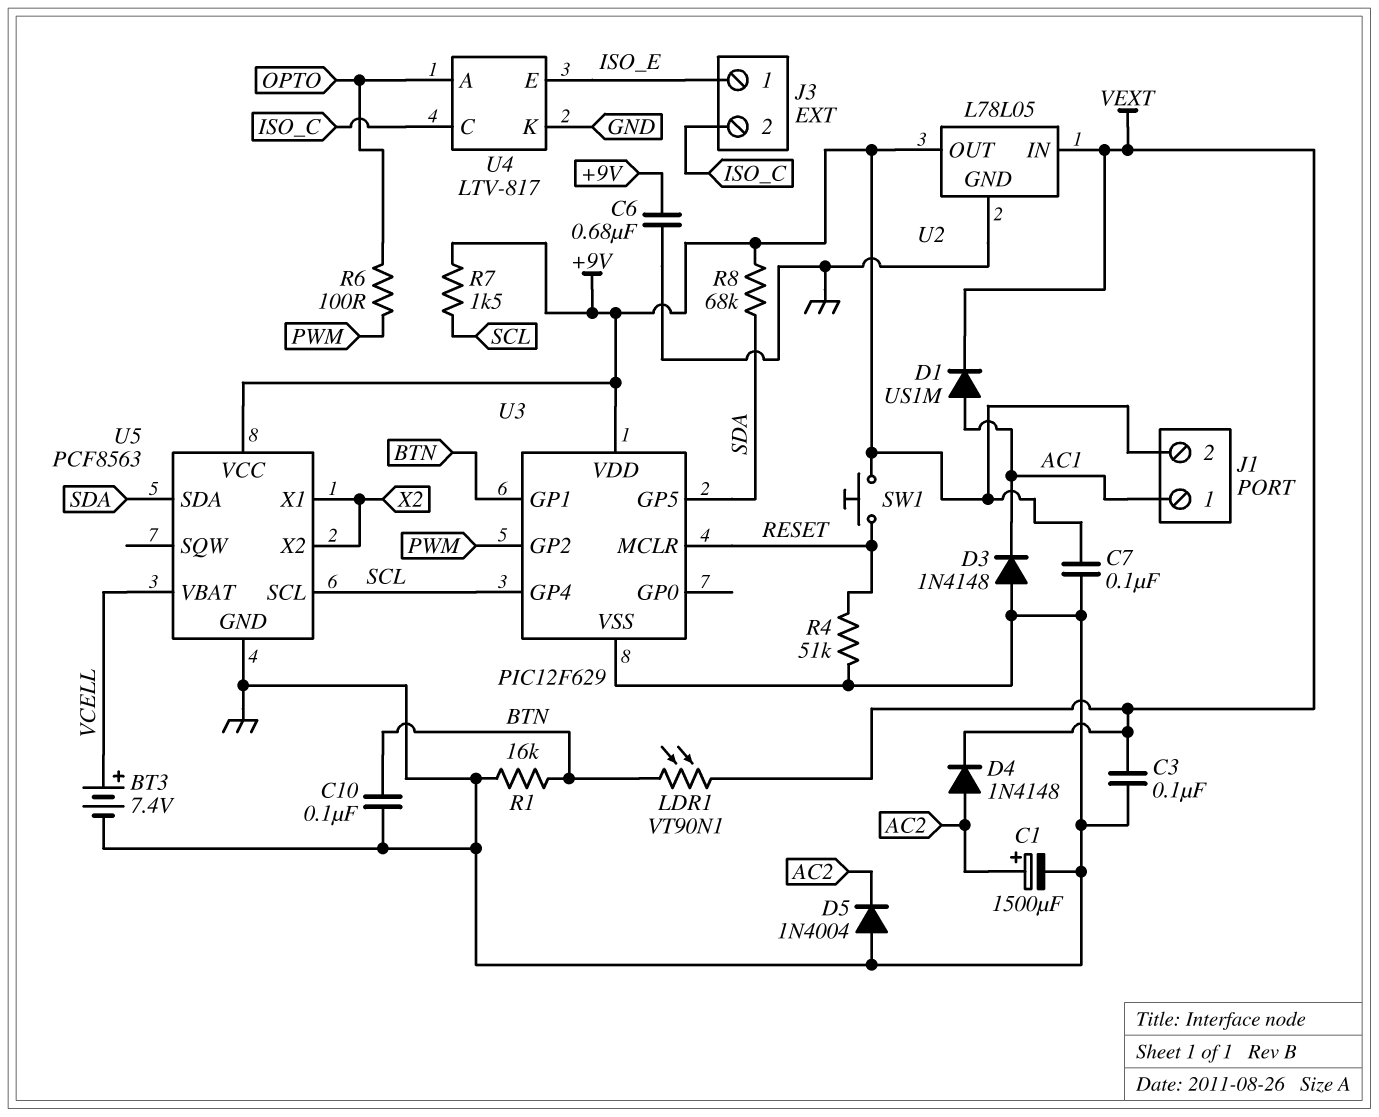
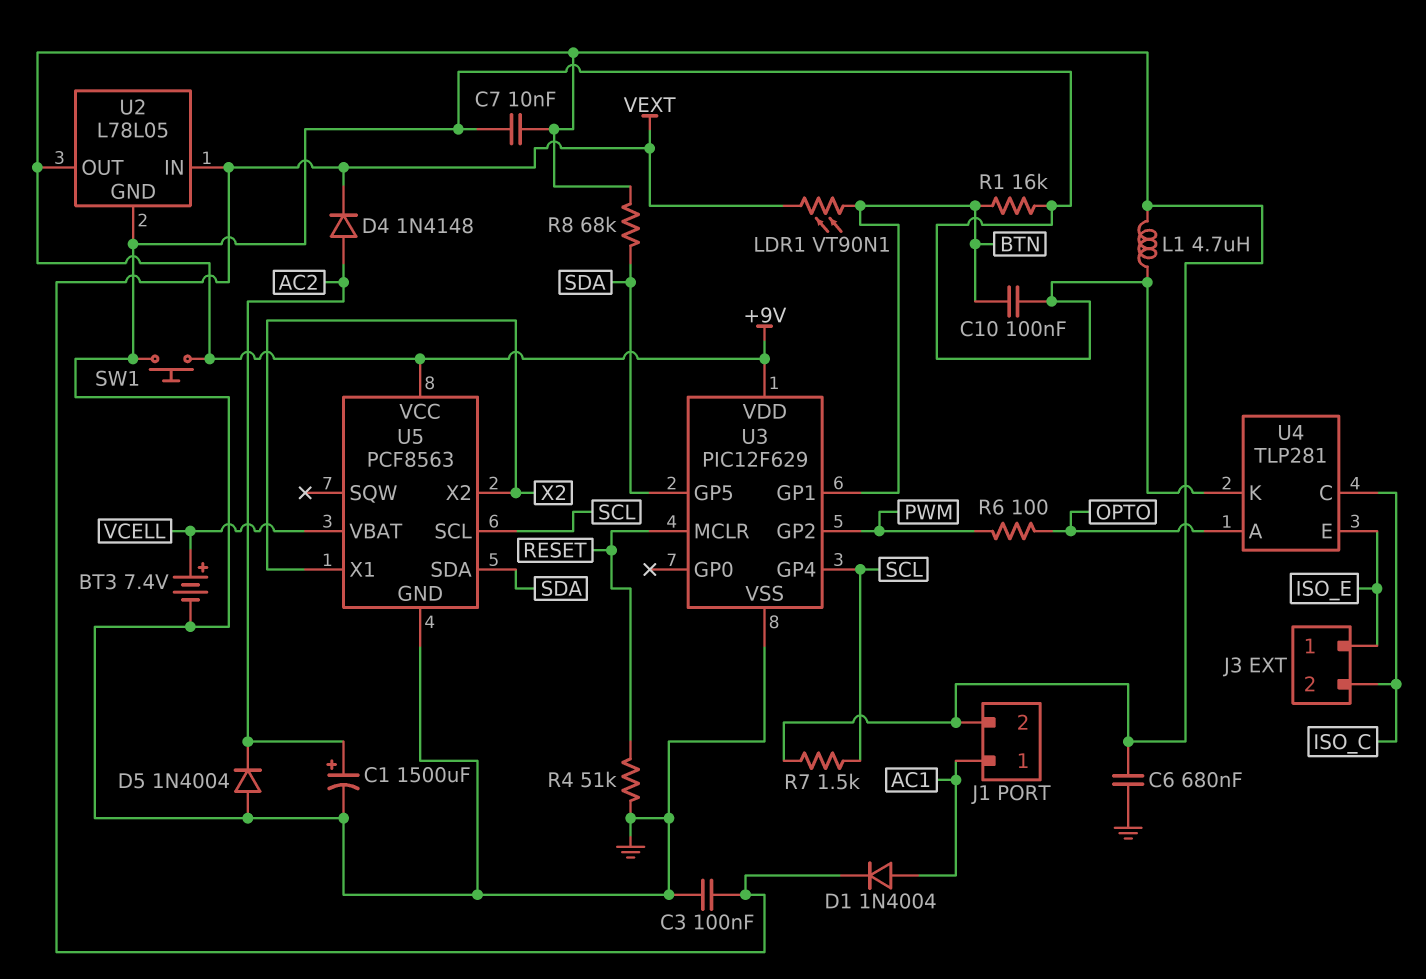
C7: 100nF (+9V, GND) -> 10nF (+9V, GND)
D1: diode US1M (A AC1, K VEXT) -> diode 1N4004 (A AC1, K VEXT)
D3: diode 1N4148 (A GND, K AC1) -> none
L1: none -> 4.7uH (+9V, GND)
SW1: button (+9V, RESET) -> button (+9V, GND)
U4: LTV-817 -> TLP281

